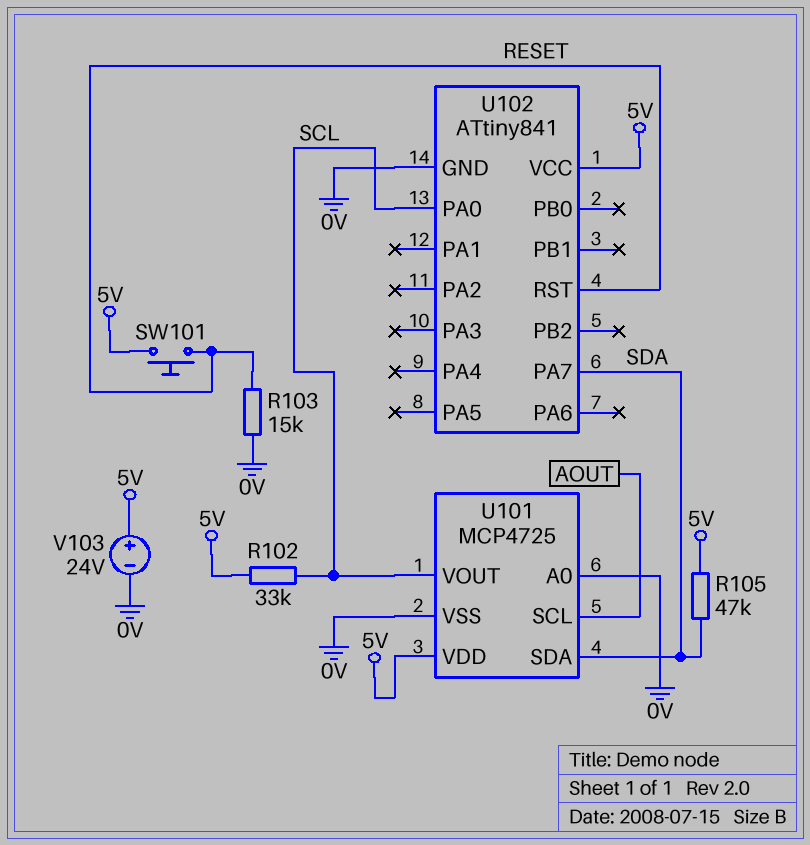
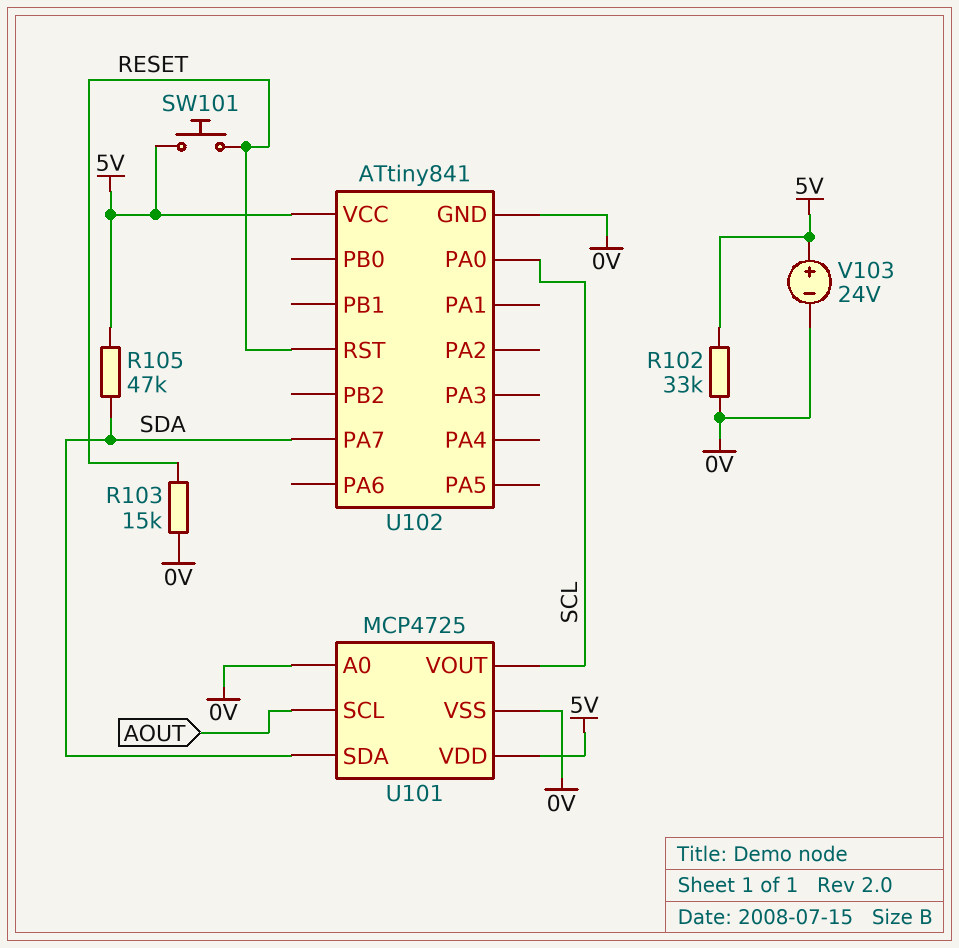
R102: 33k (5V, SCL) -> 33k (0V, 5V)

